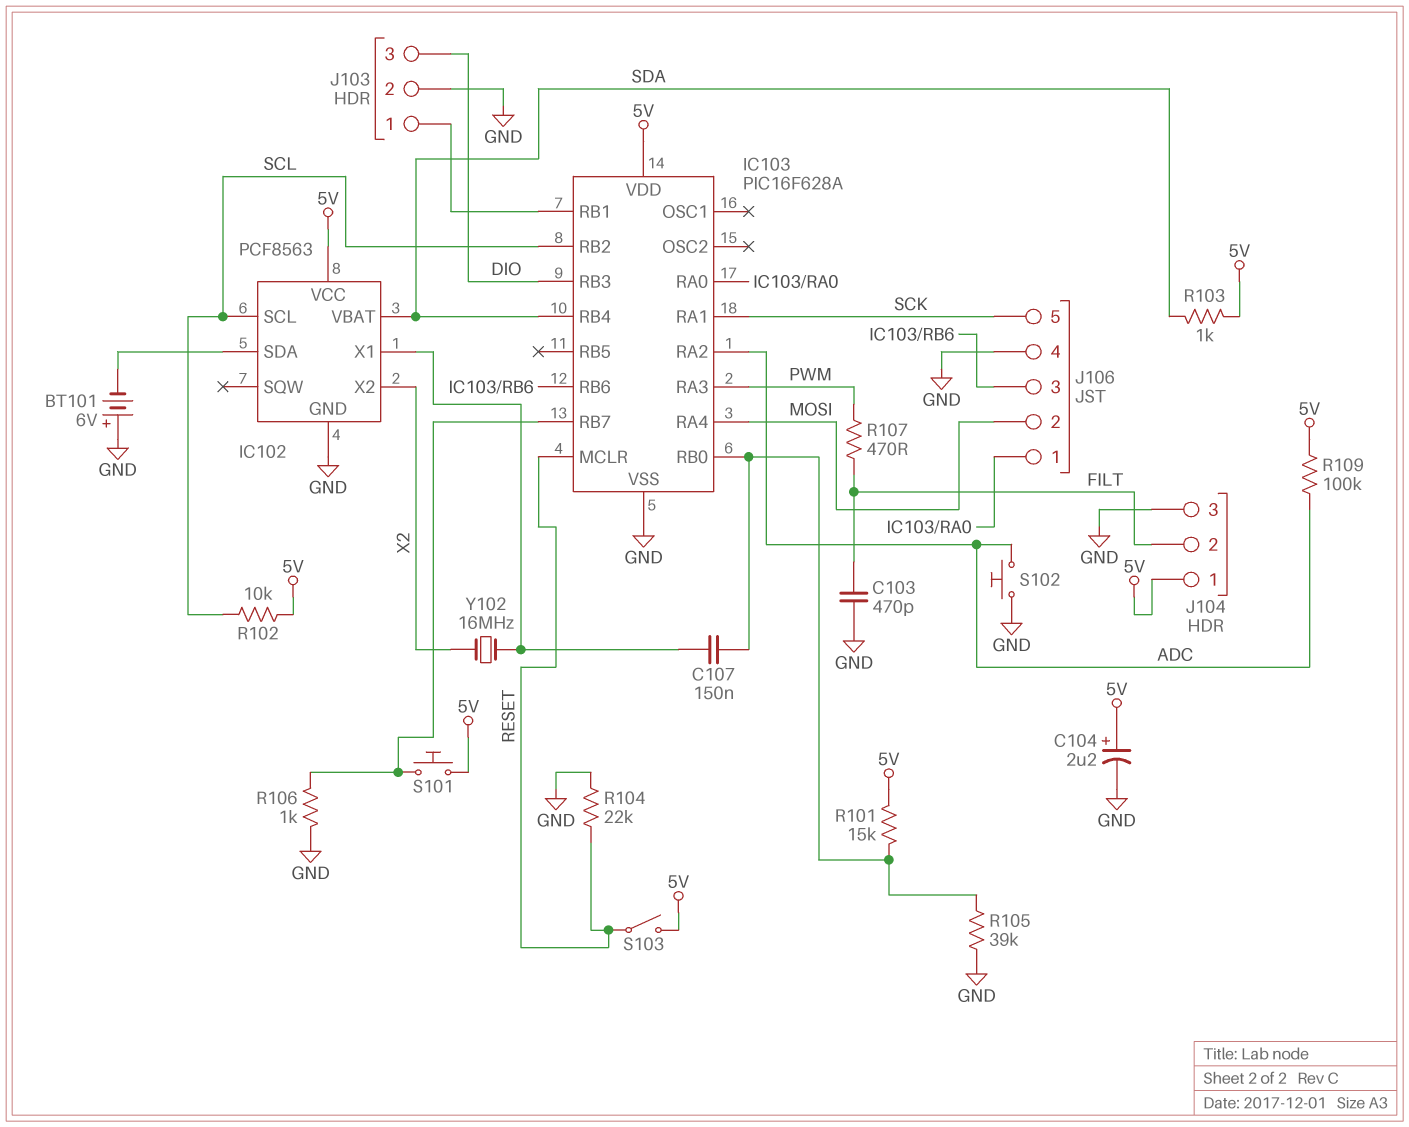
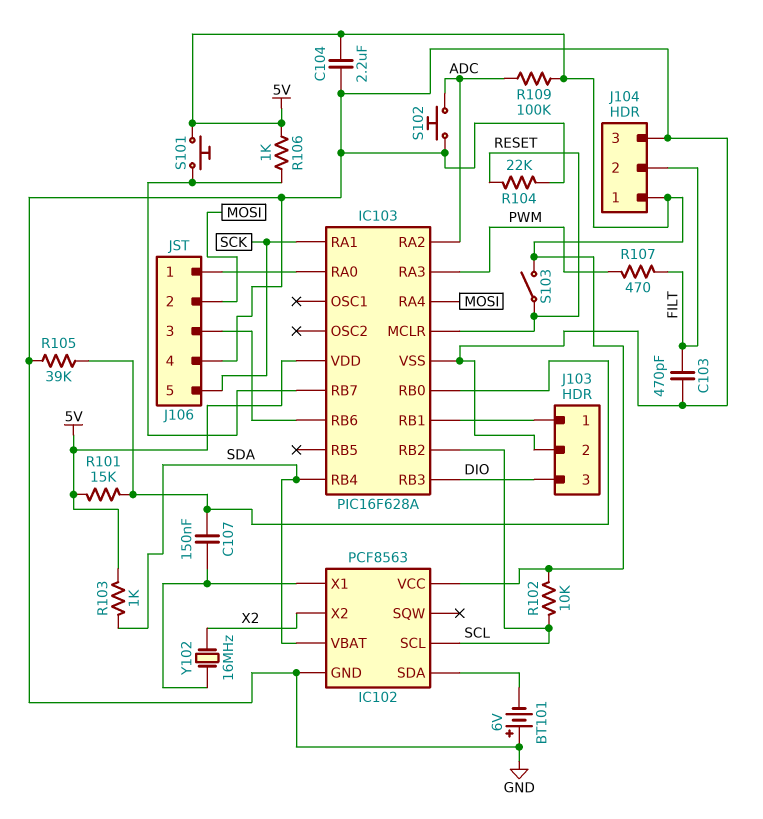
C104: 2.2uF (plus 5V, minus GND) -> 2.2uF (5V, GND)
R106: 1k (GND, IC103/RB7) -> 1k (5V, IC103/RB7)

